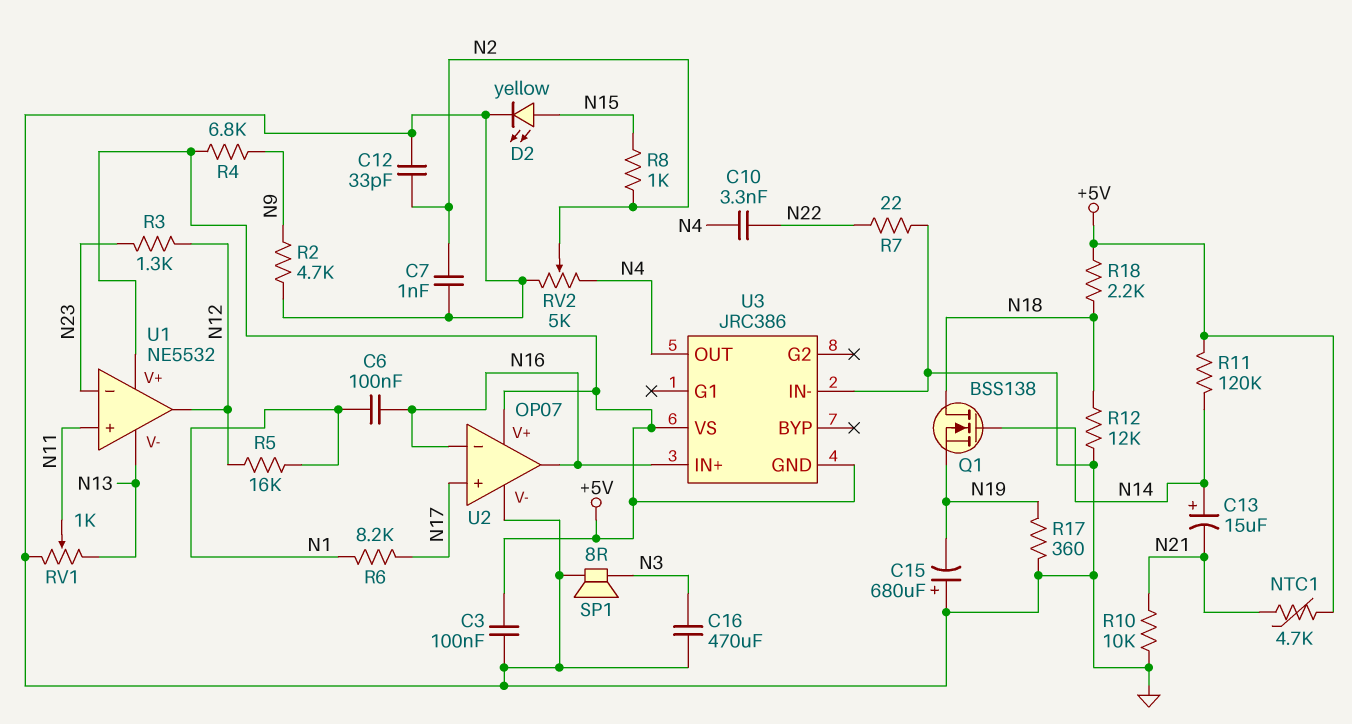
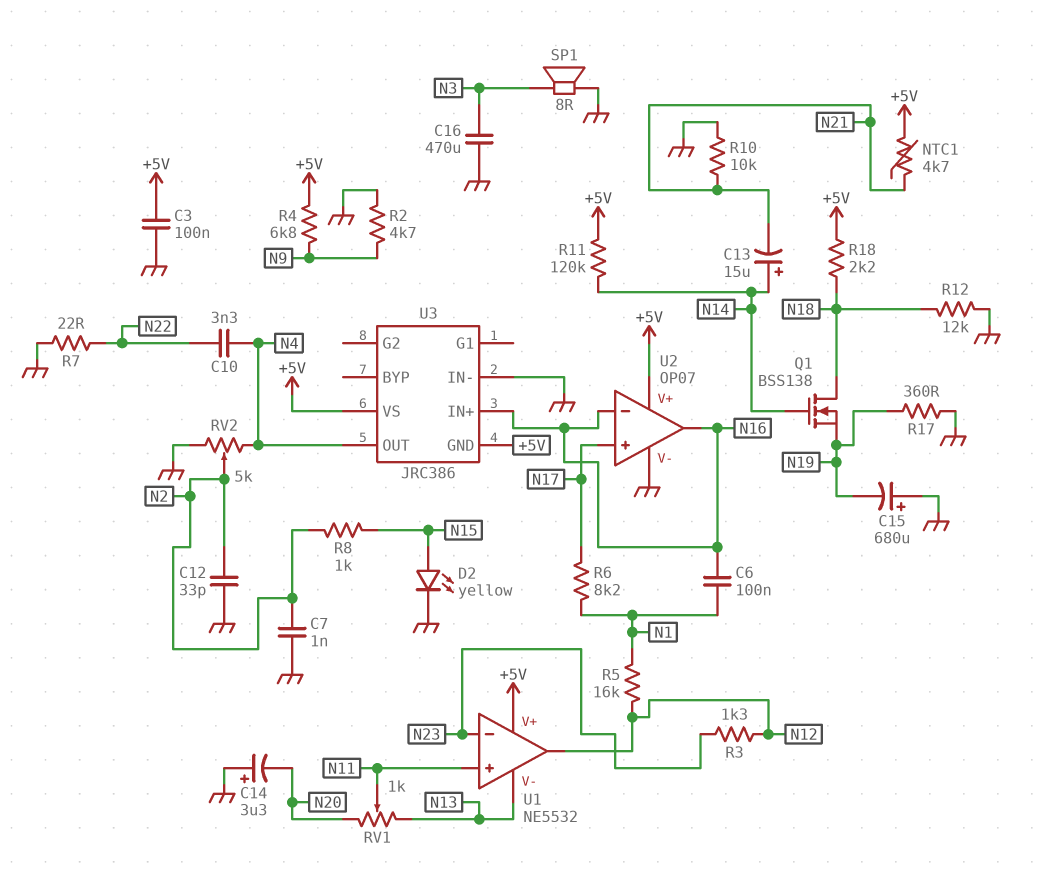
C14: none -> 3.3uF (plus GND, minus N20)
RV1: 1k (GND, N13, wiper N11) -> 1k (N13, N20, wiper N11)

